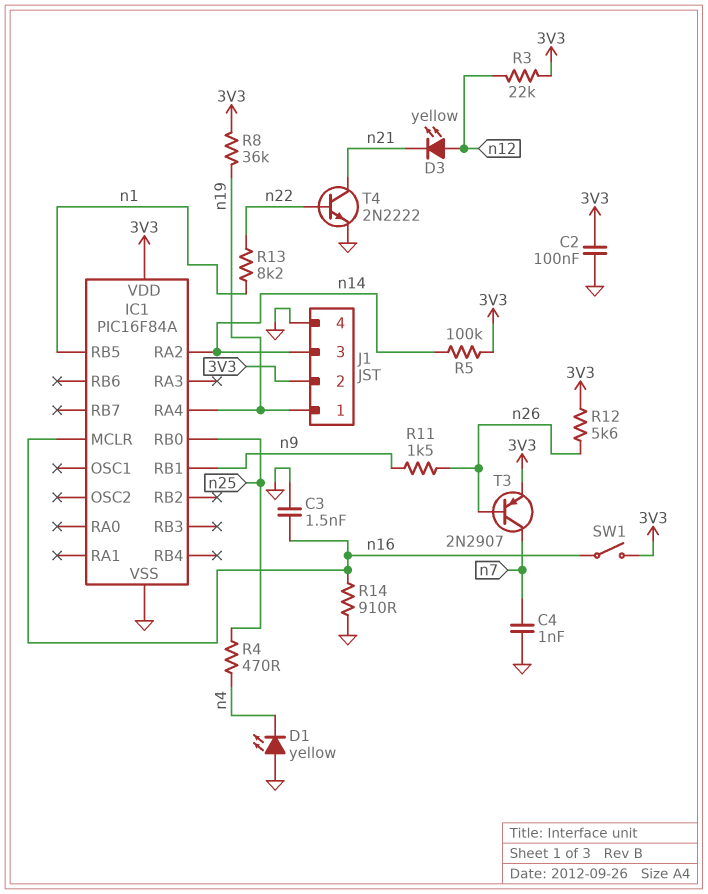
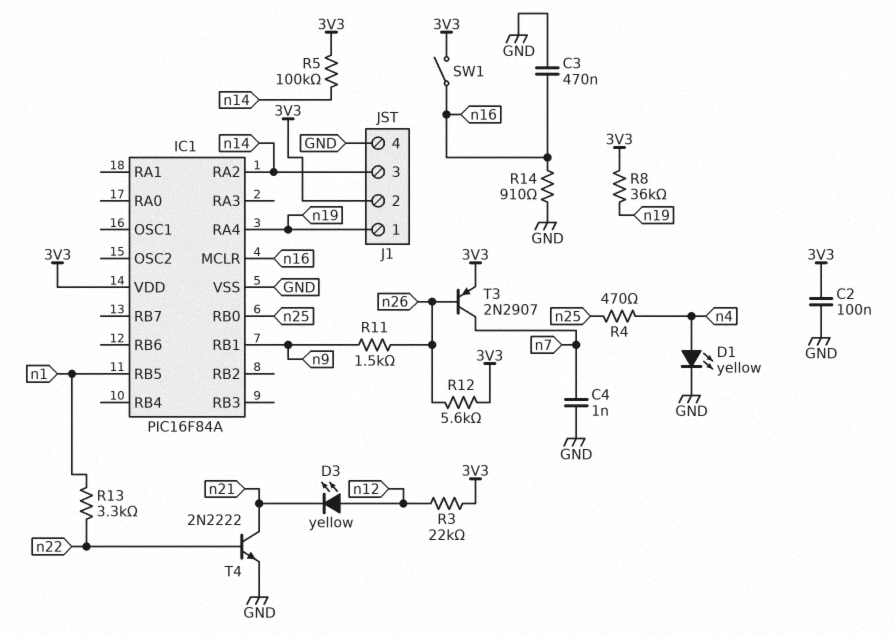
C3: 1.5nF (GND, n16) -> 470nF (GND, n16)
D1: LED yellow (A GND, K n4) -> LED yellow (A n4, K GND)
R13: 8.2k (n1, n22) -> 3.3k (n1, n22)

